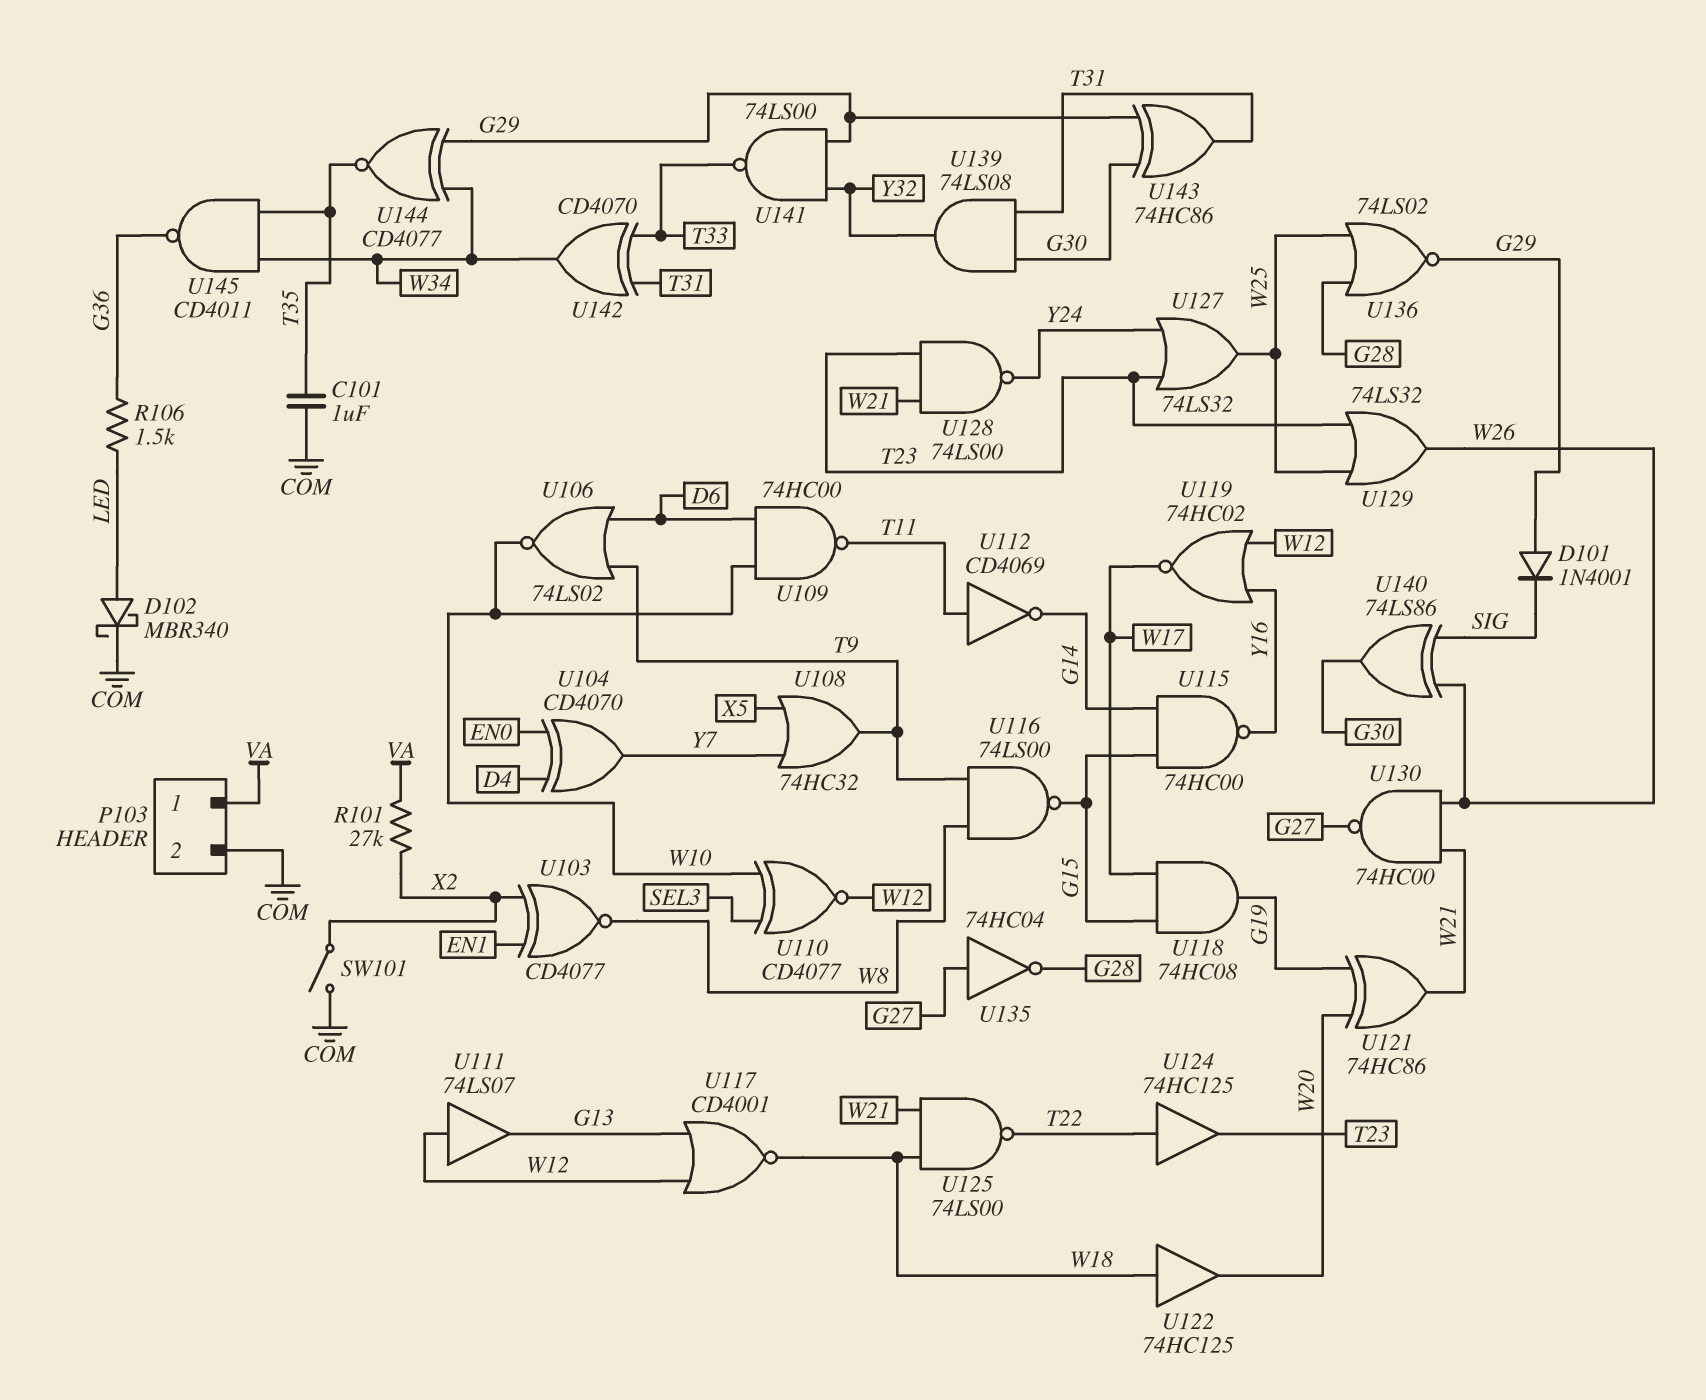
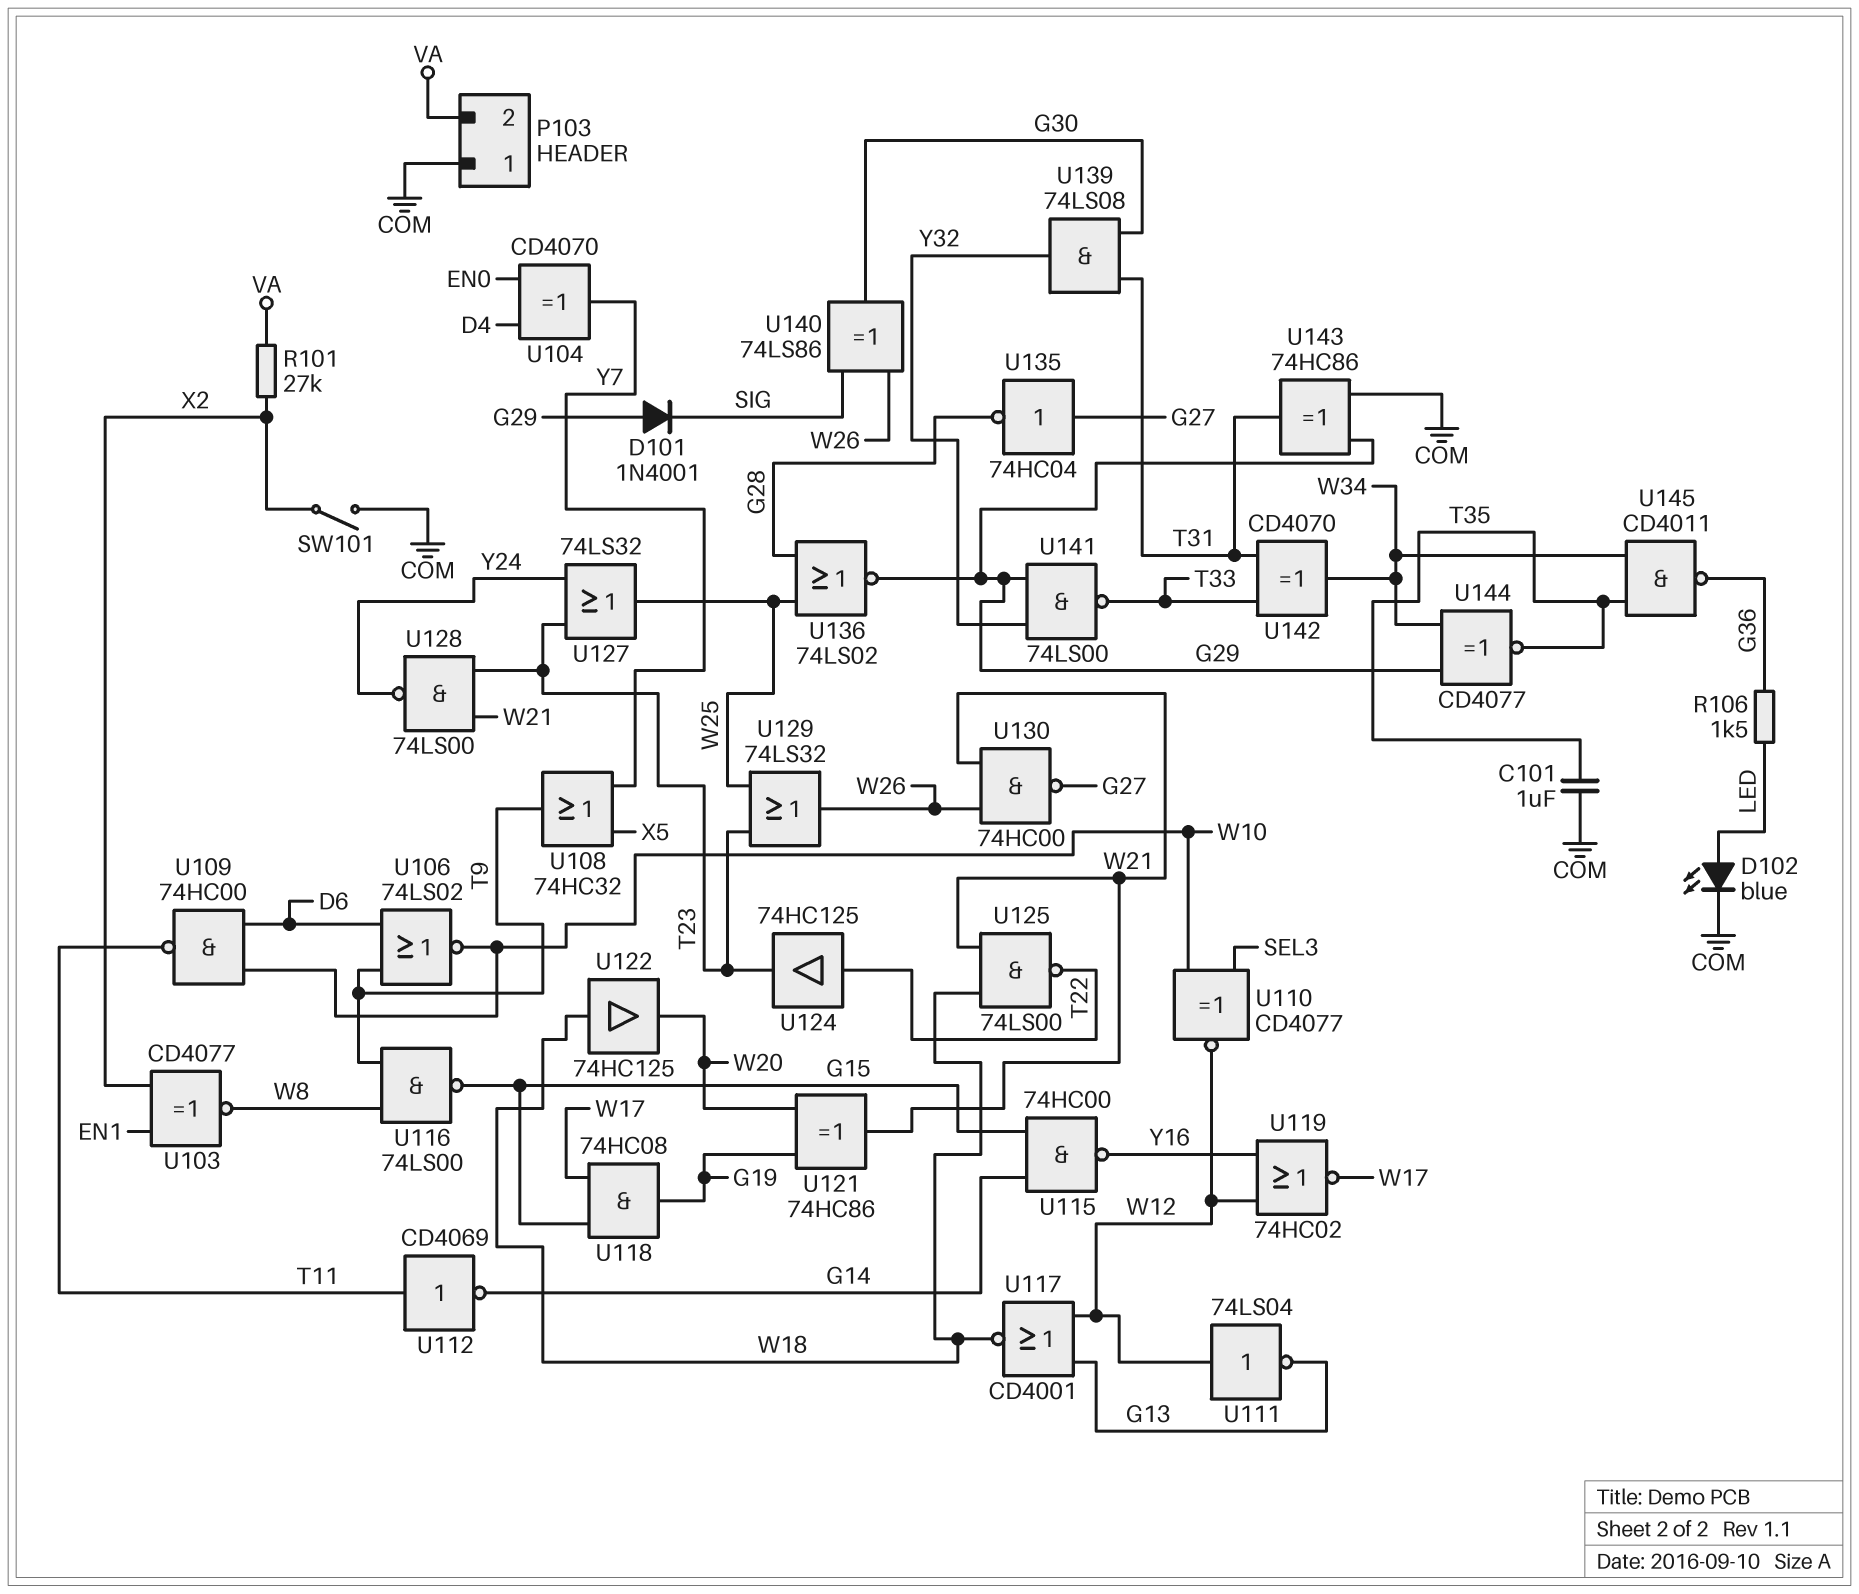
D102: schottky MBR340 (A LED, K COM) -> LED blue (A LED, K COM)
P103 pin 1: VA -> COM
P103 pin 2: COM -> VA
U111: buffer 74LS07 (in W12, out G13) -> NOT 74LS04 (in W12, out G13)
U143: XOR 74HC86 (in G29, in G30, out T31) -> XOR 74HC86 (in COM, in G29, out T31)

